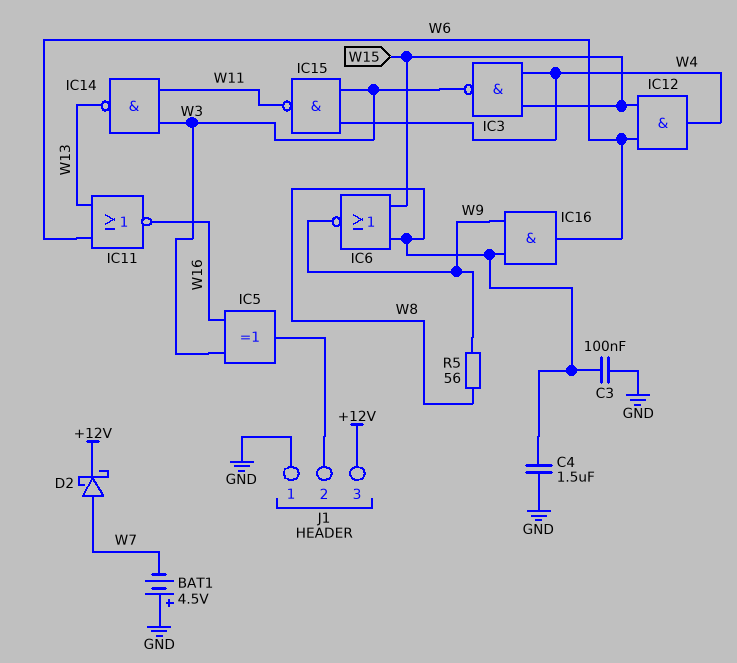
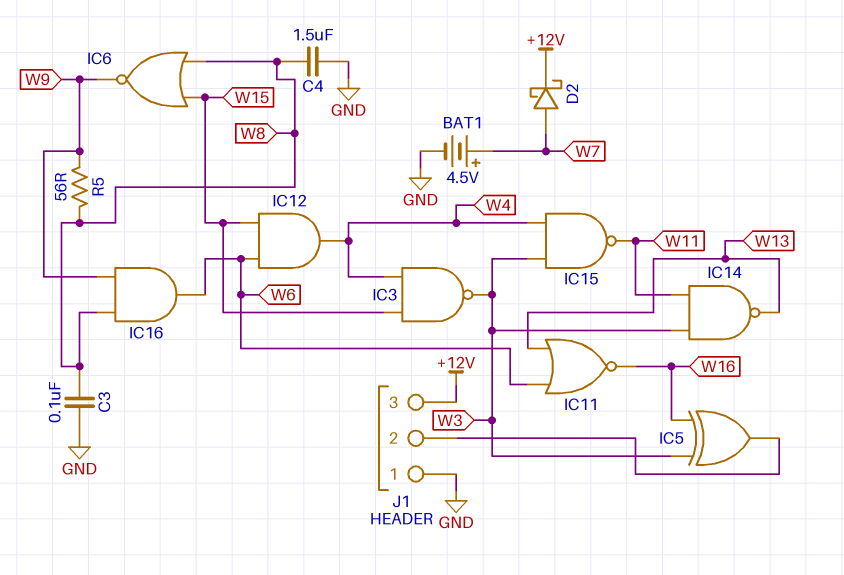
BAT1: 4.5V (plus GND, minus W7) -> 4.5V (plus W7, minus GND)

